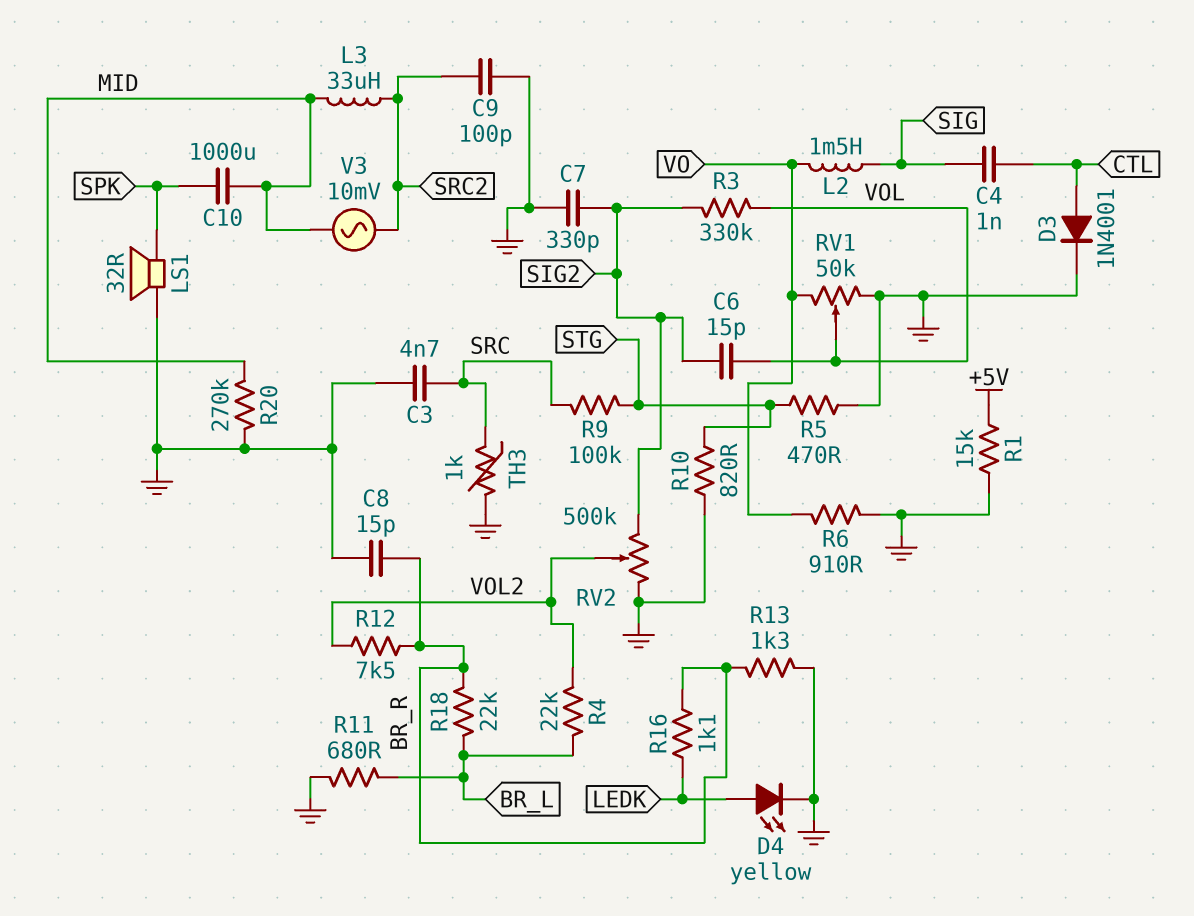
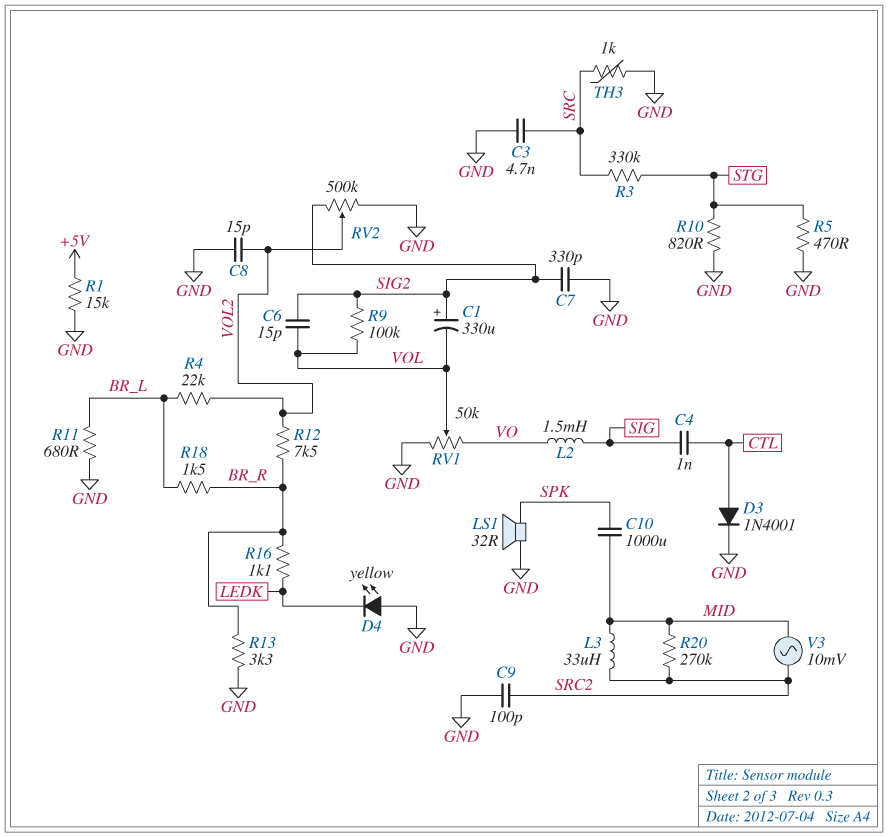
C1: none -> 330uF (plus SIG2, minus VOL)
C8: 15pF (BR_R, GND) -> 15pF (GND, VOL2)
D4: LED yellow (A LEDK, K GND) -> LED yellow (A GND, K LEDK)
R3: 330k (SIG2, VOL) -> 330k (SRC, STG)
R6: 910 (GND, VO) -> none
R9: 100k (SRC, STG) -> 100k (SIG2, VOL)
R13: 1.3k (BR_R, GND) -> 3.3k (BR_R, GND)
R18: 22k (BR_L, BR_R) -> 1.5k (BR_L, BR_R)
R20: 270k (GND, MID) -> 270k (MID, SRC2)

